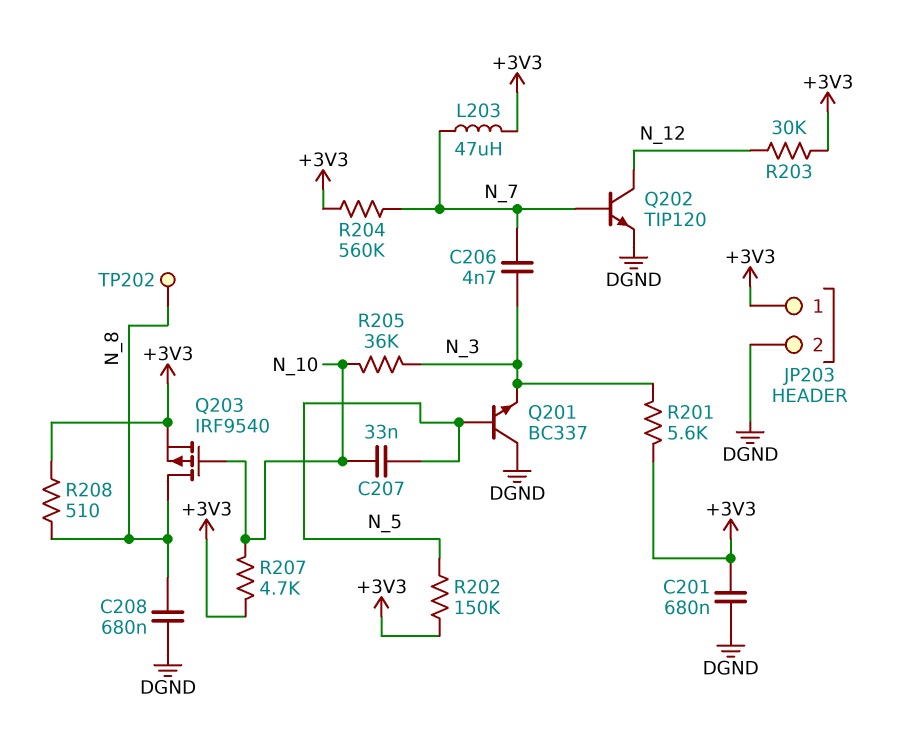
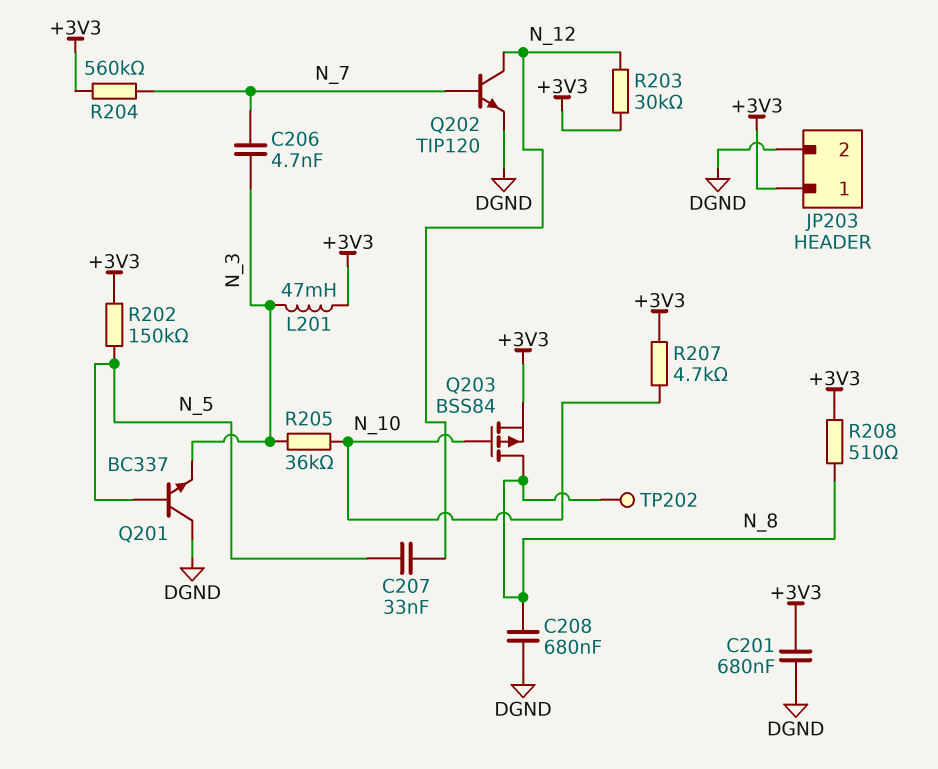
C207: 33nF (N_5, N_10) -> 33nF (N_5, N_12)
L201: none -> 47mH (+3V3, N_3)
L203: 47uH (+3V3, N_7) -> none
Q203: PMOS IRF9540 (G N_10, D N_8, S +3V3) -> PMOS BSS84 (G N_10, D N_8, S +3V3)
R201: 5.6k (+3V3, N_3) -> none

